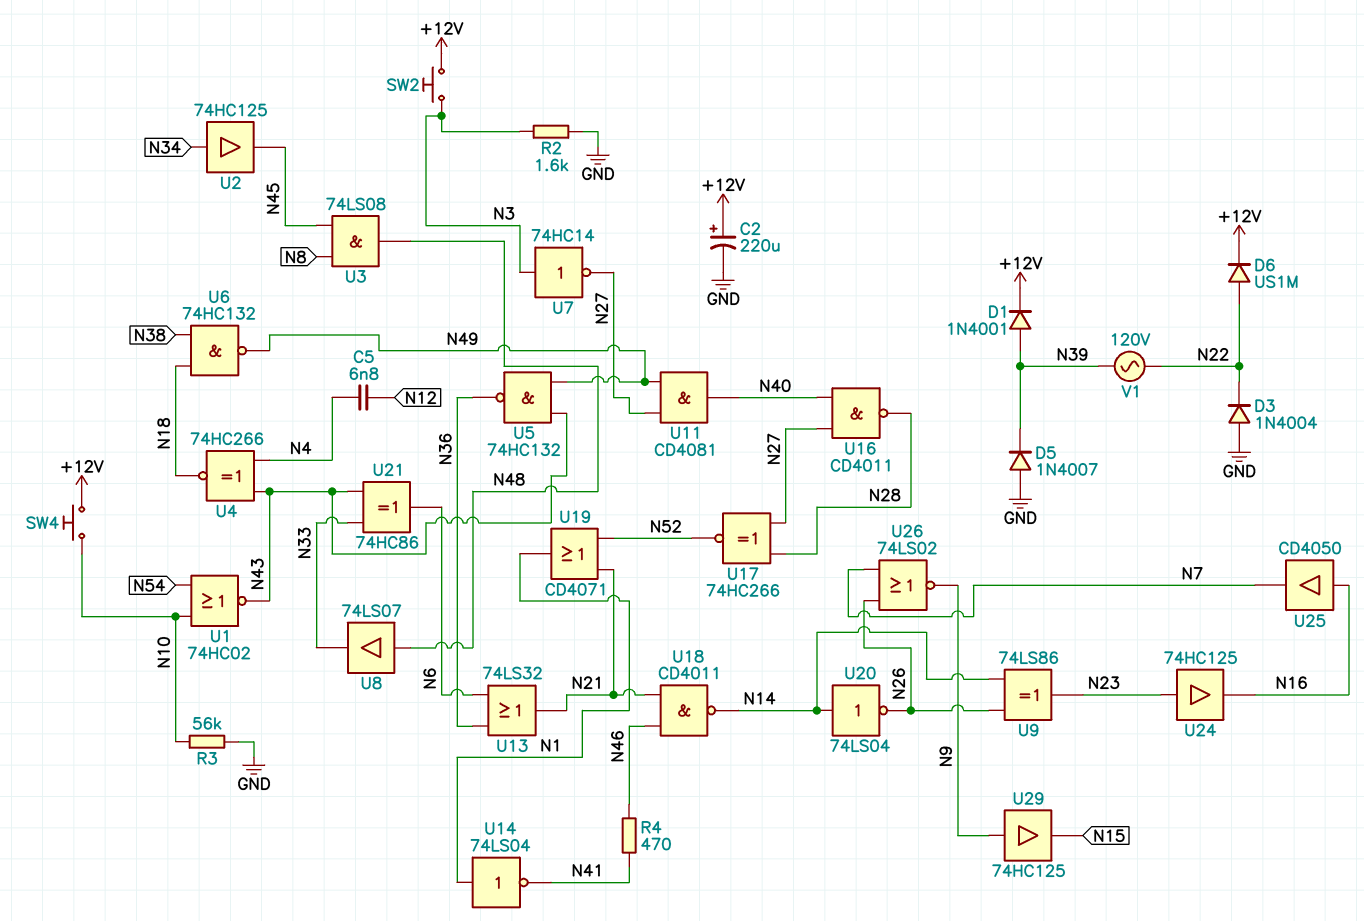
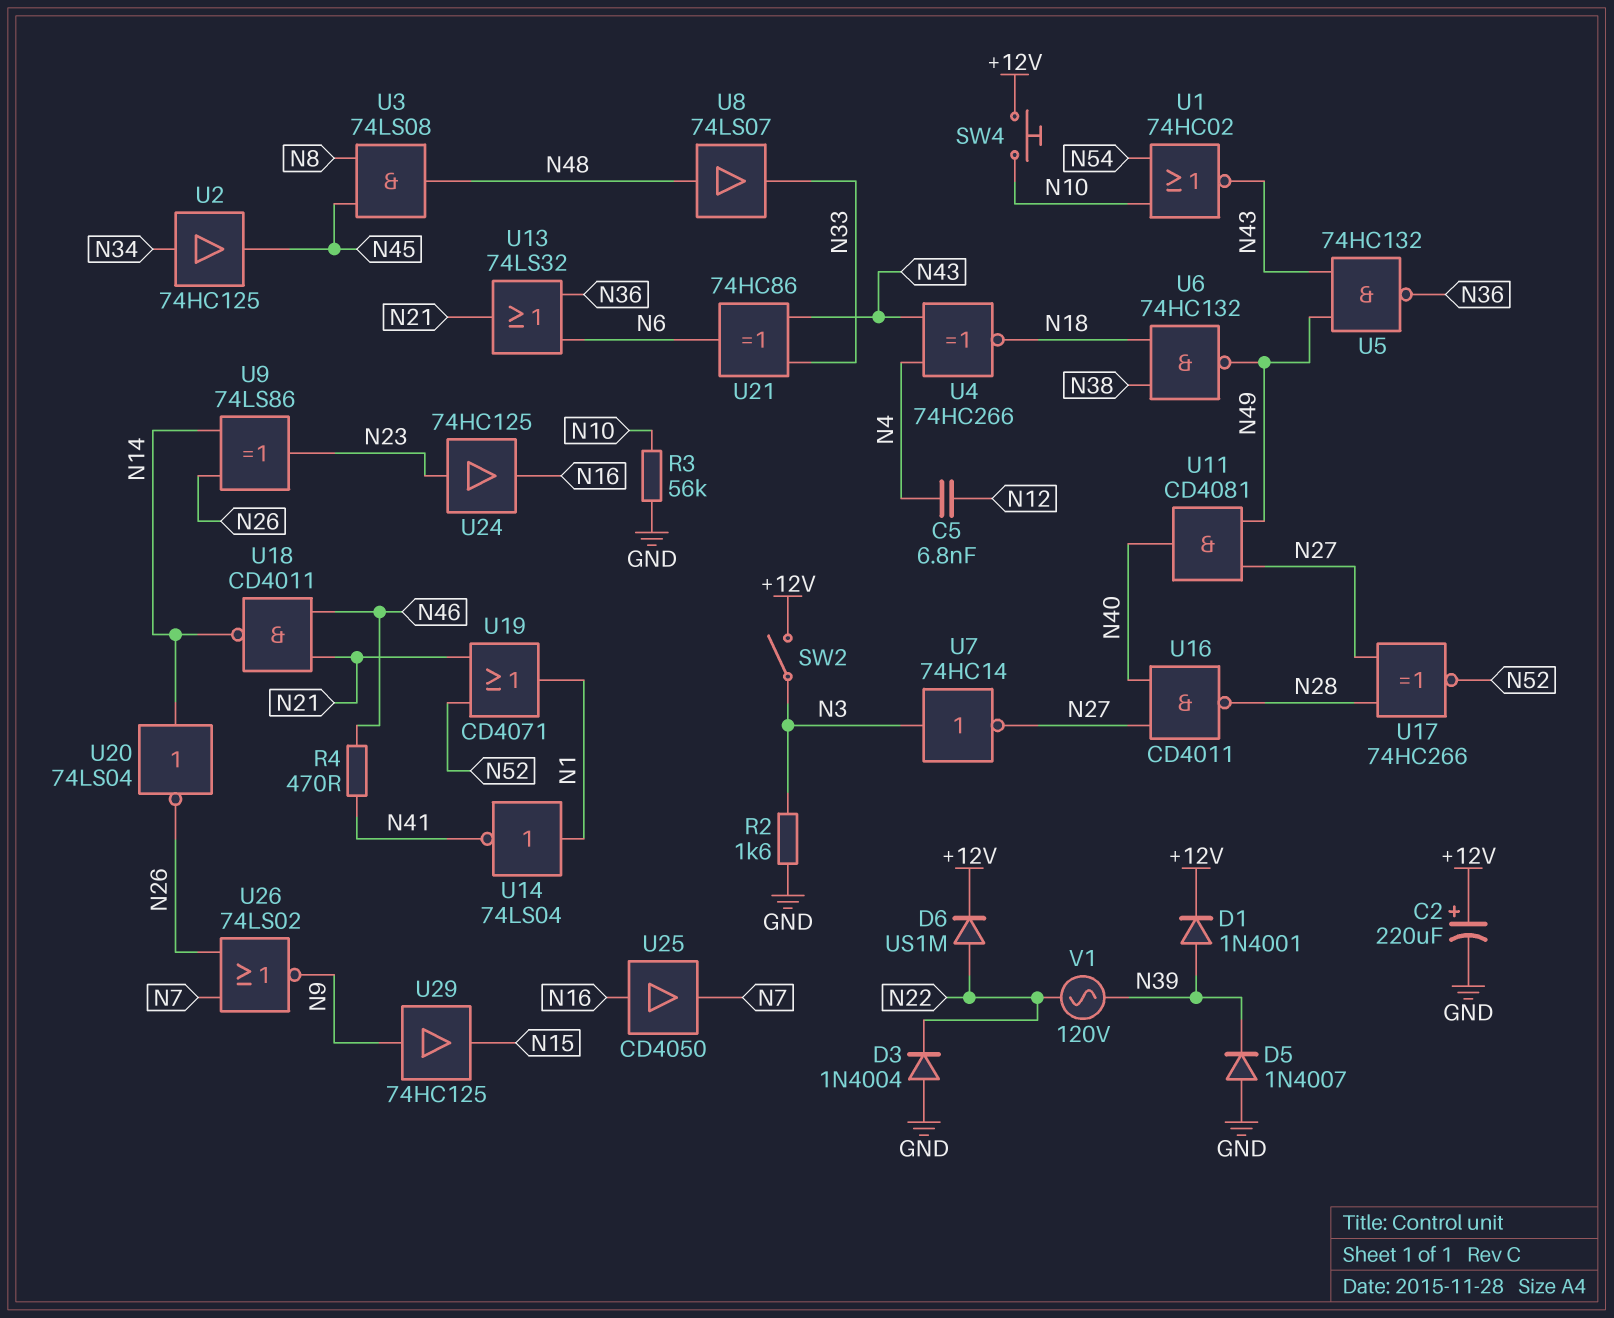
SW2: button (+12V, N3) -> switch (+12V, N3)

